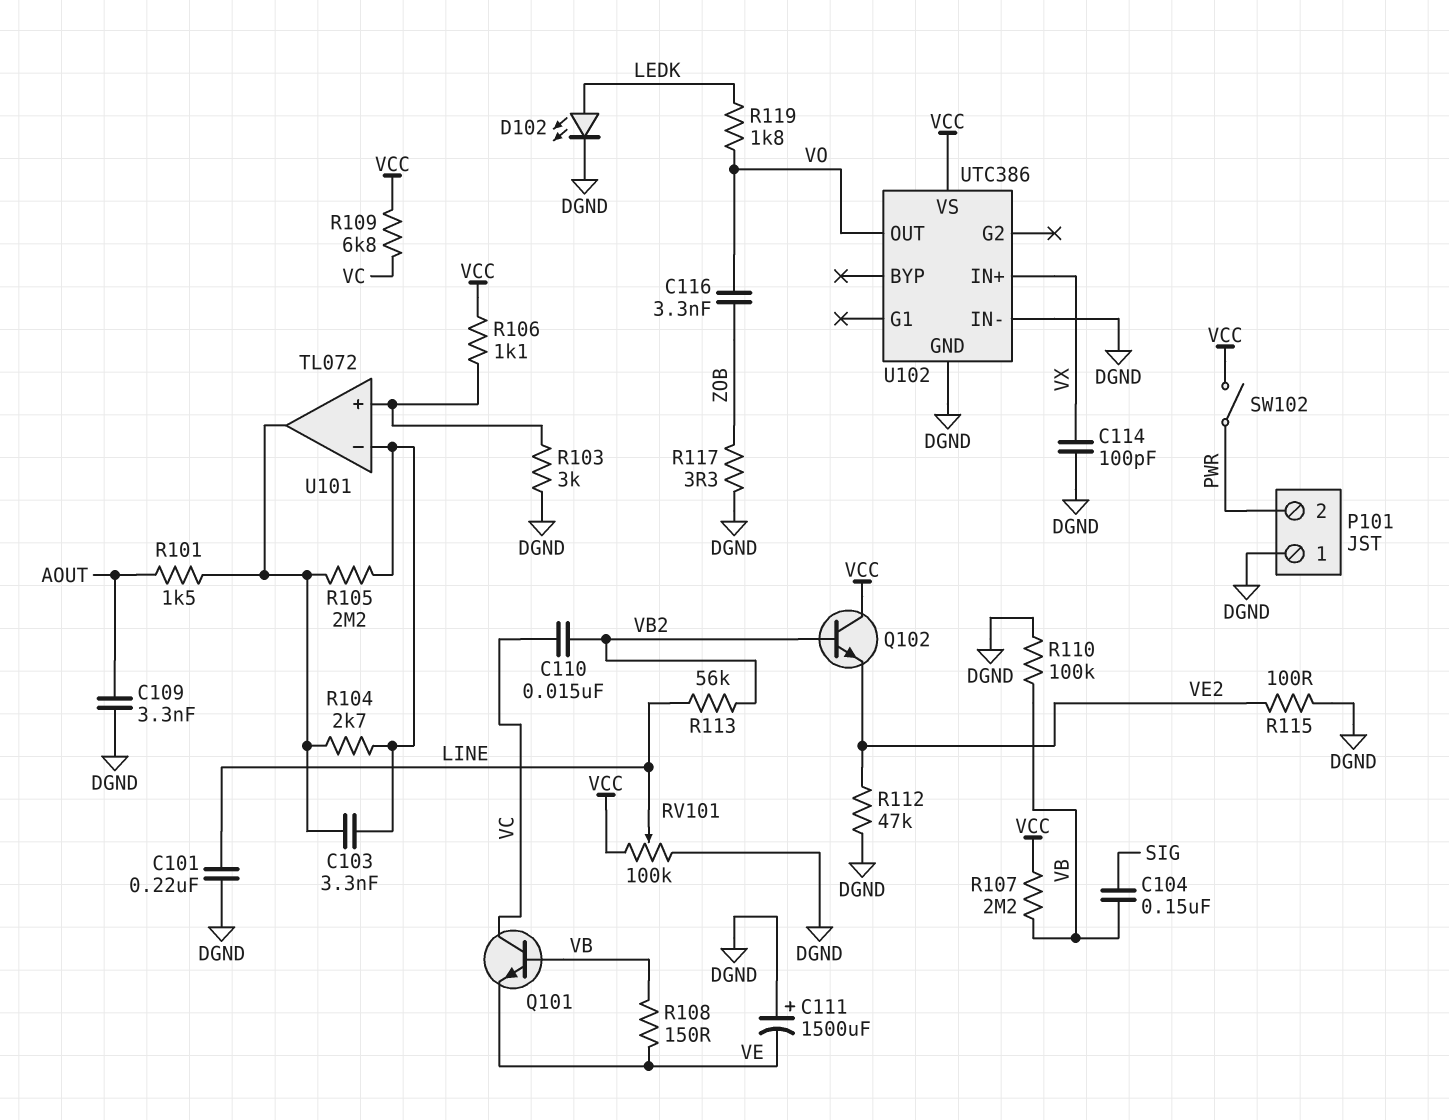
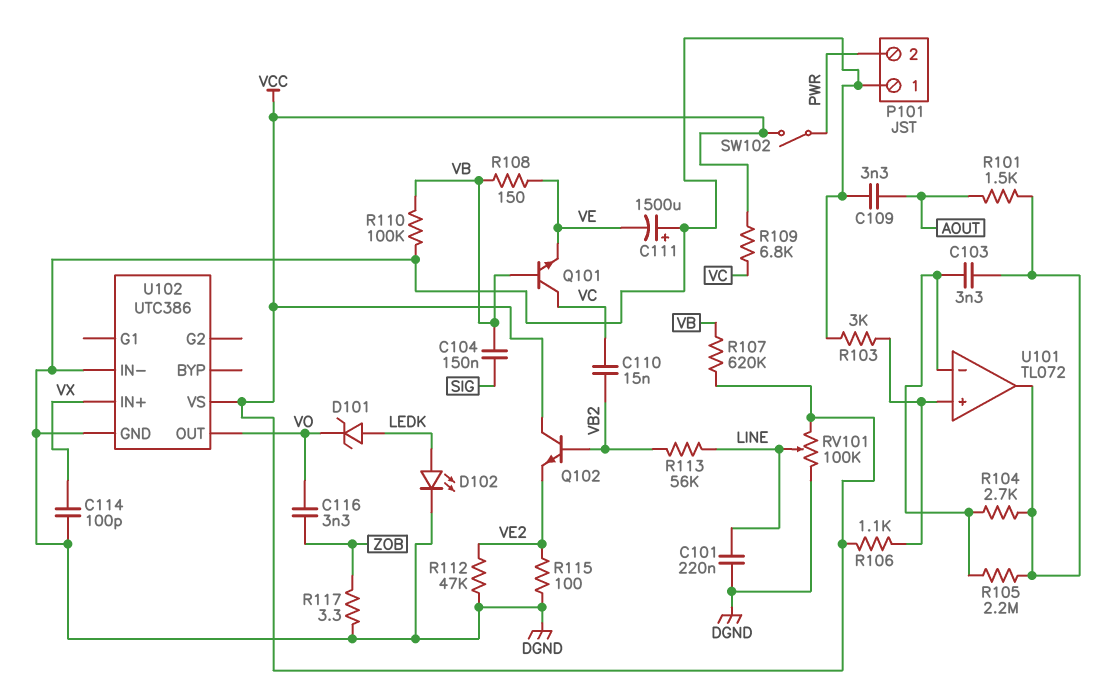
D101: none -> zener (A LEDK, K VO)
R107: 2.2M (VB, VCC) -> 620k (VB, VCC)
R119: 1.8k (LEDK, VO) -> none

